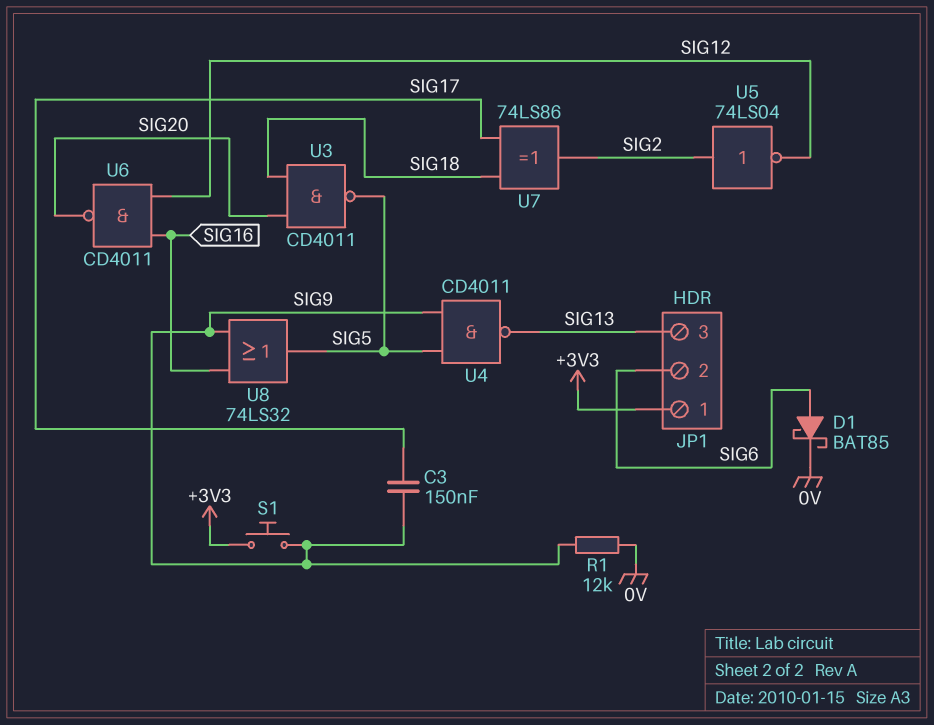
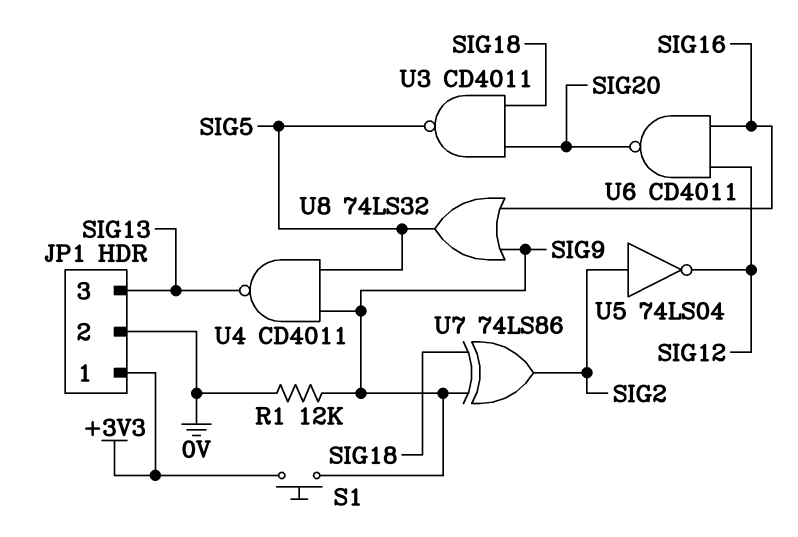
C3: 150nF (SIG9, SIG17) -> none
D1: schottky BAT85 (A SIG6, K 0V) -> none
JP1 pin 2: SIG6 -> 0V
U7: XOR 74LS86 (in SIG17, in SIG18, out SIG2) -> XOR 74LS86 (in SIG9, in SIG18, out SIG2)

